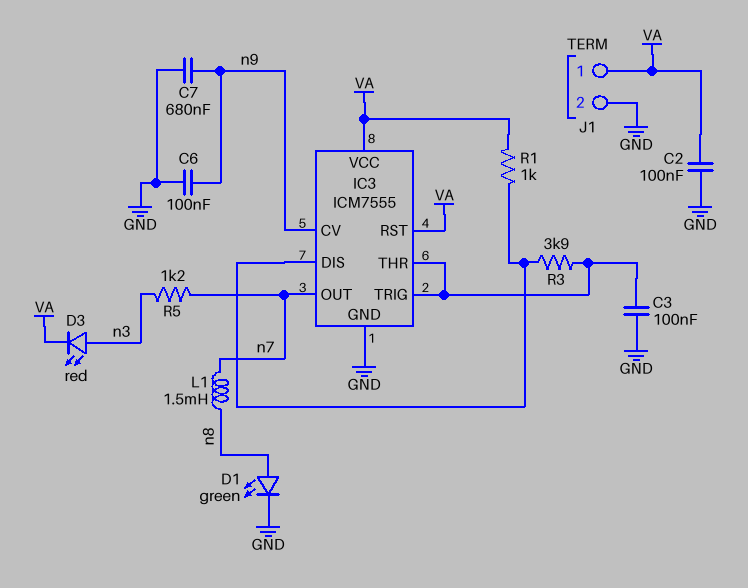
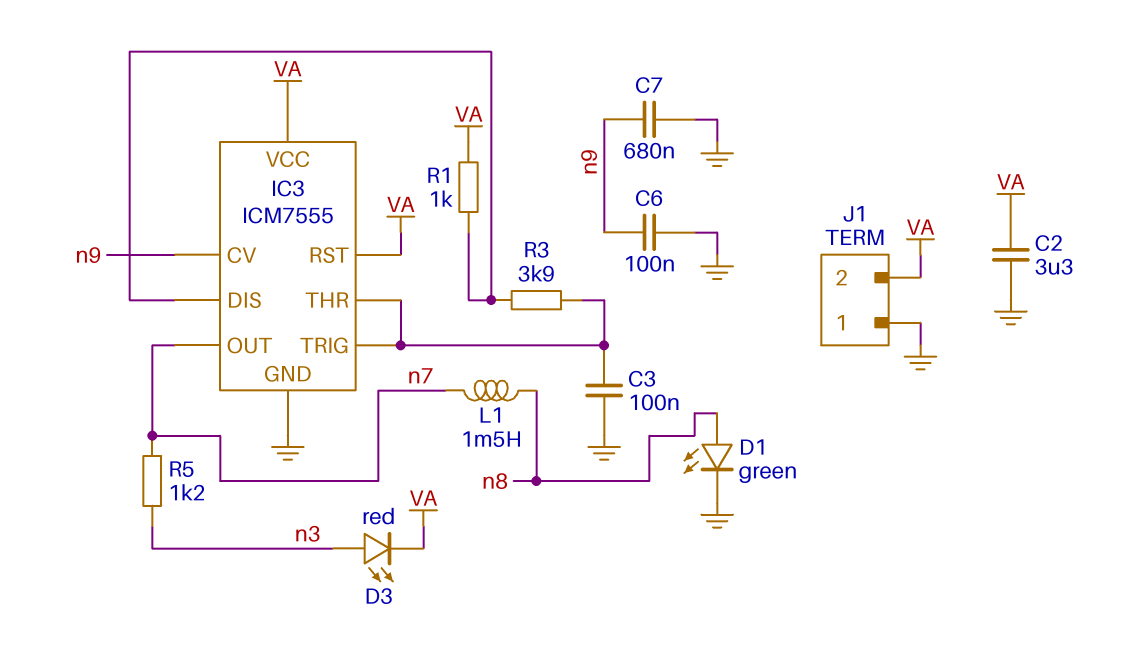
C2: 100nF (GND, VA) -> 3.3uF (GND, VA)
J1 pin 1: VA -> GND
J1 pin 2: GND -> VA

